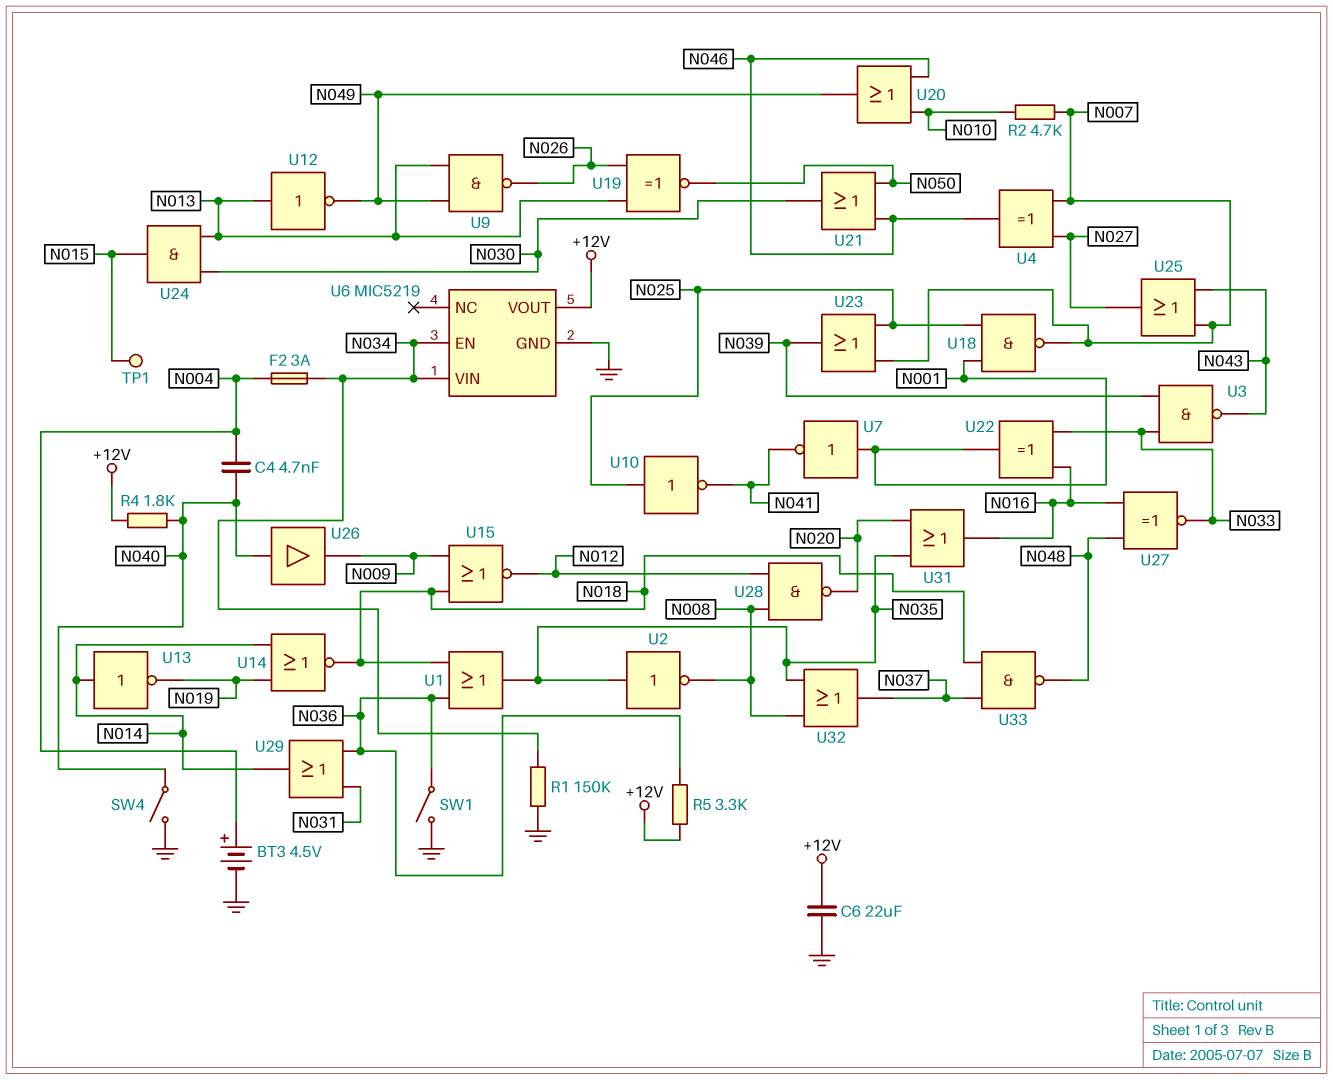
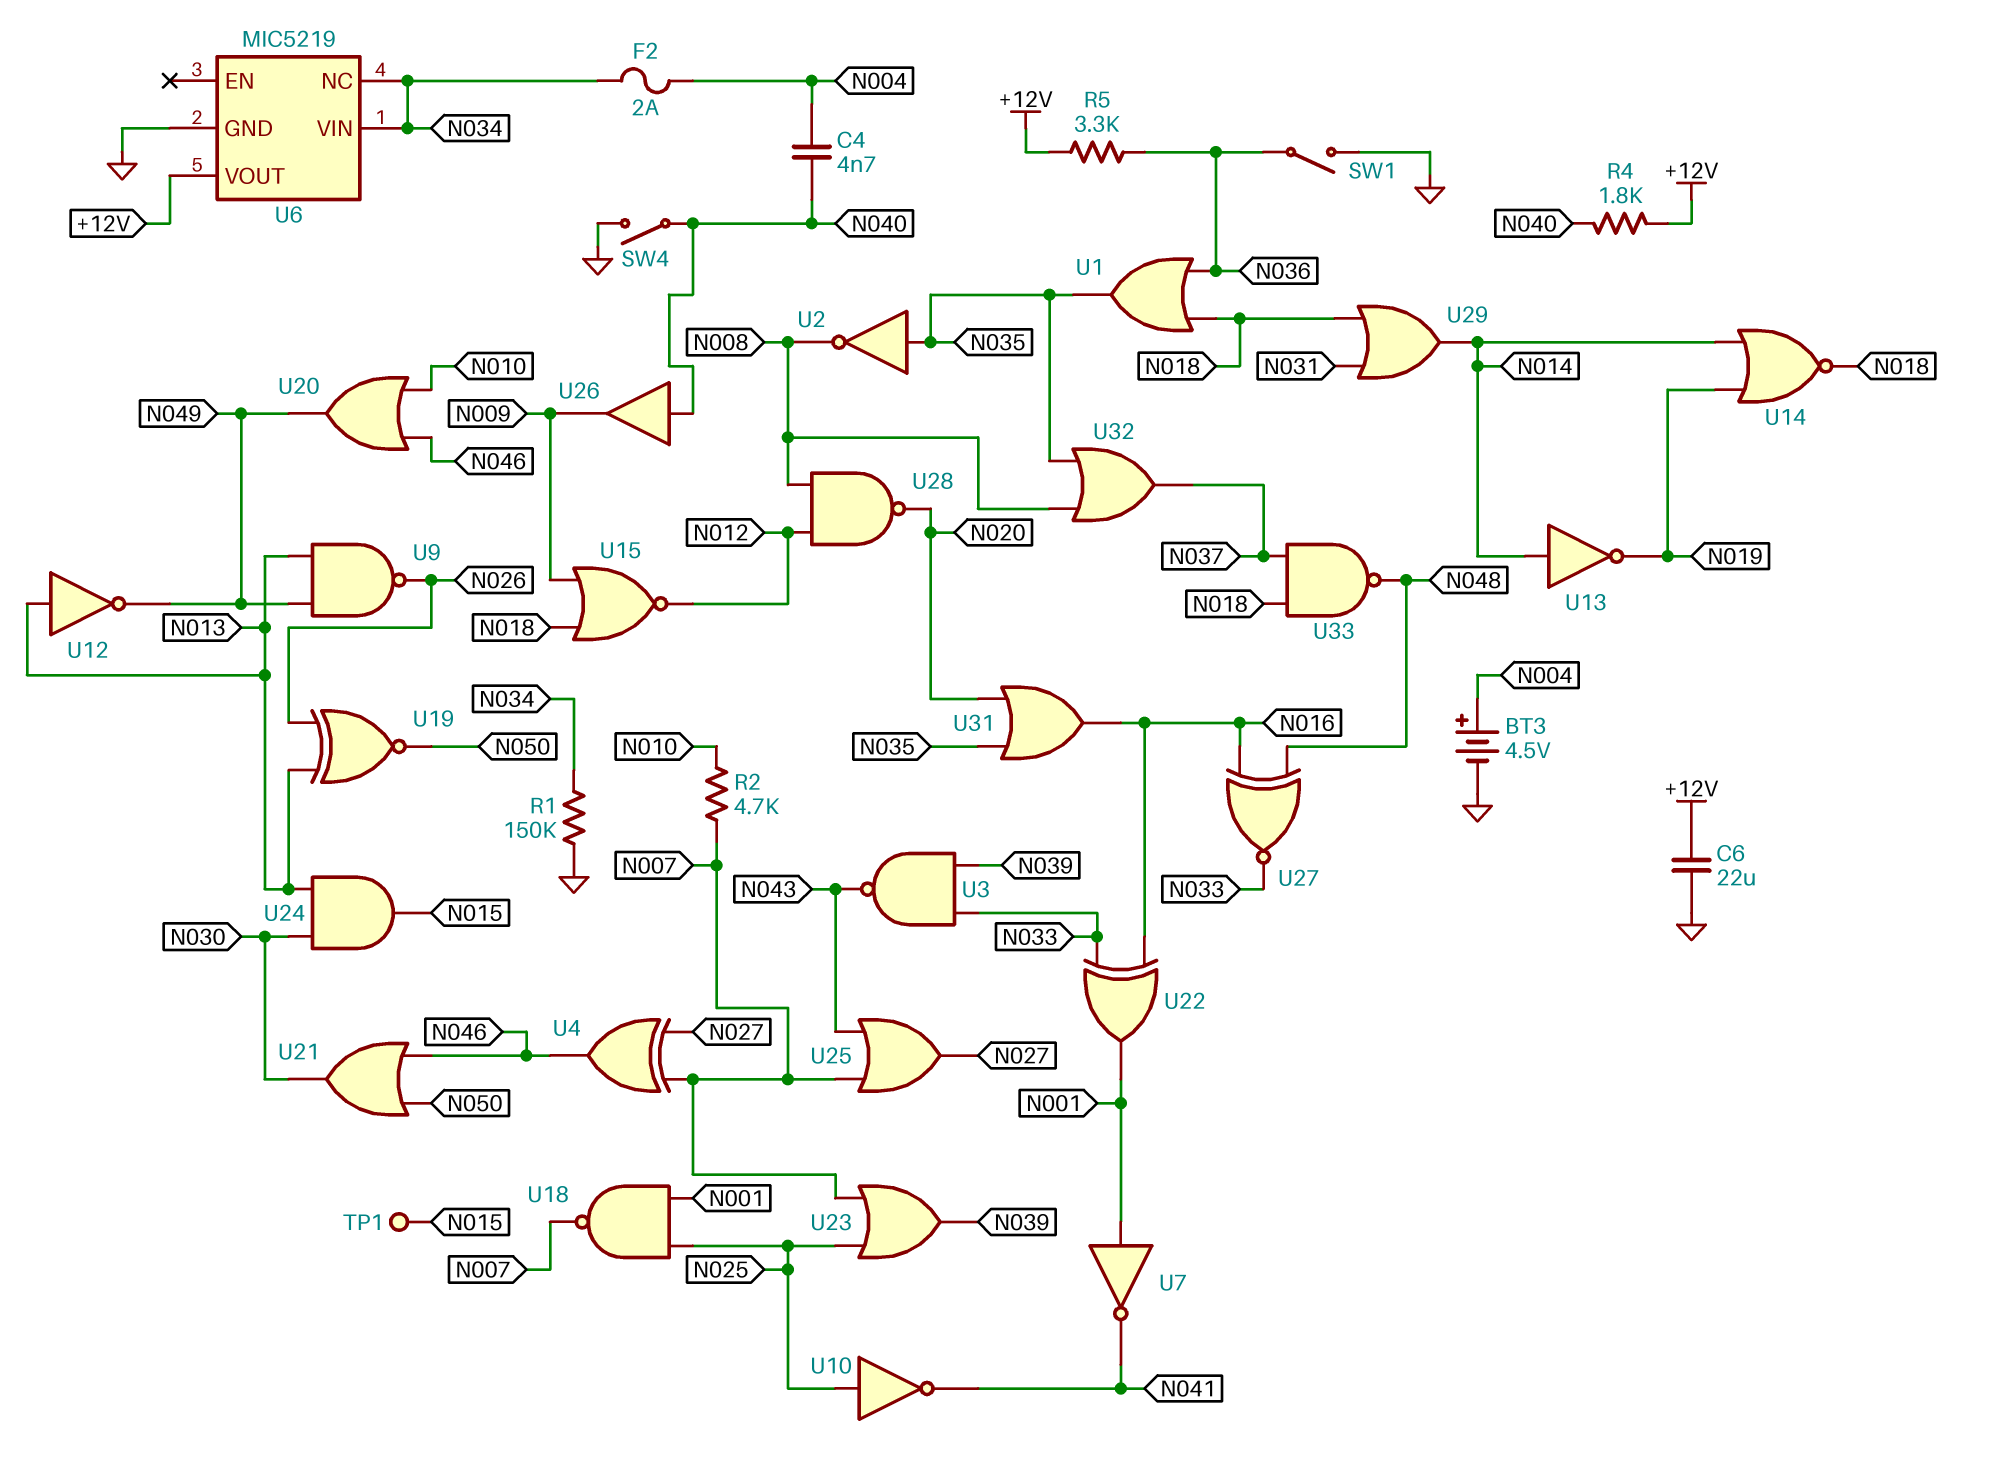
F2: 3A (N004, N034) -> 2A (N004, N034)
U6 pin EN: N034 -> none
U6 pin NC: none -> N034
U29: OR (in N031, in N036, out N014) -> OR (in N018, in N031, out N014)

